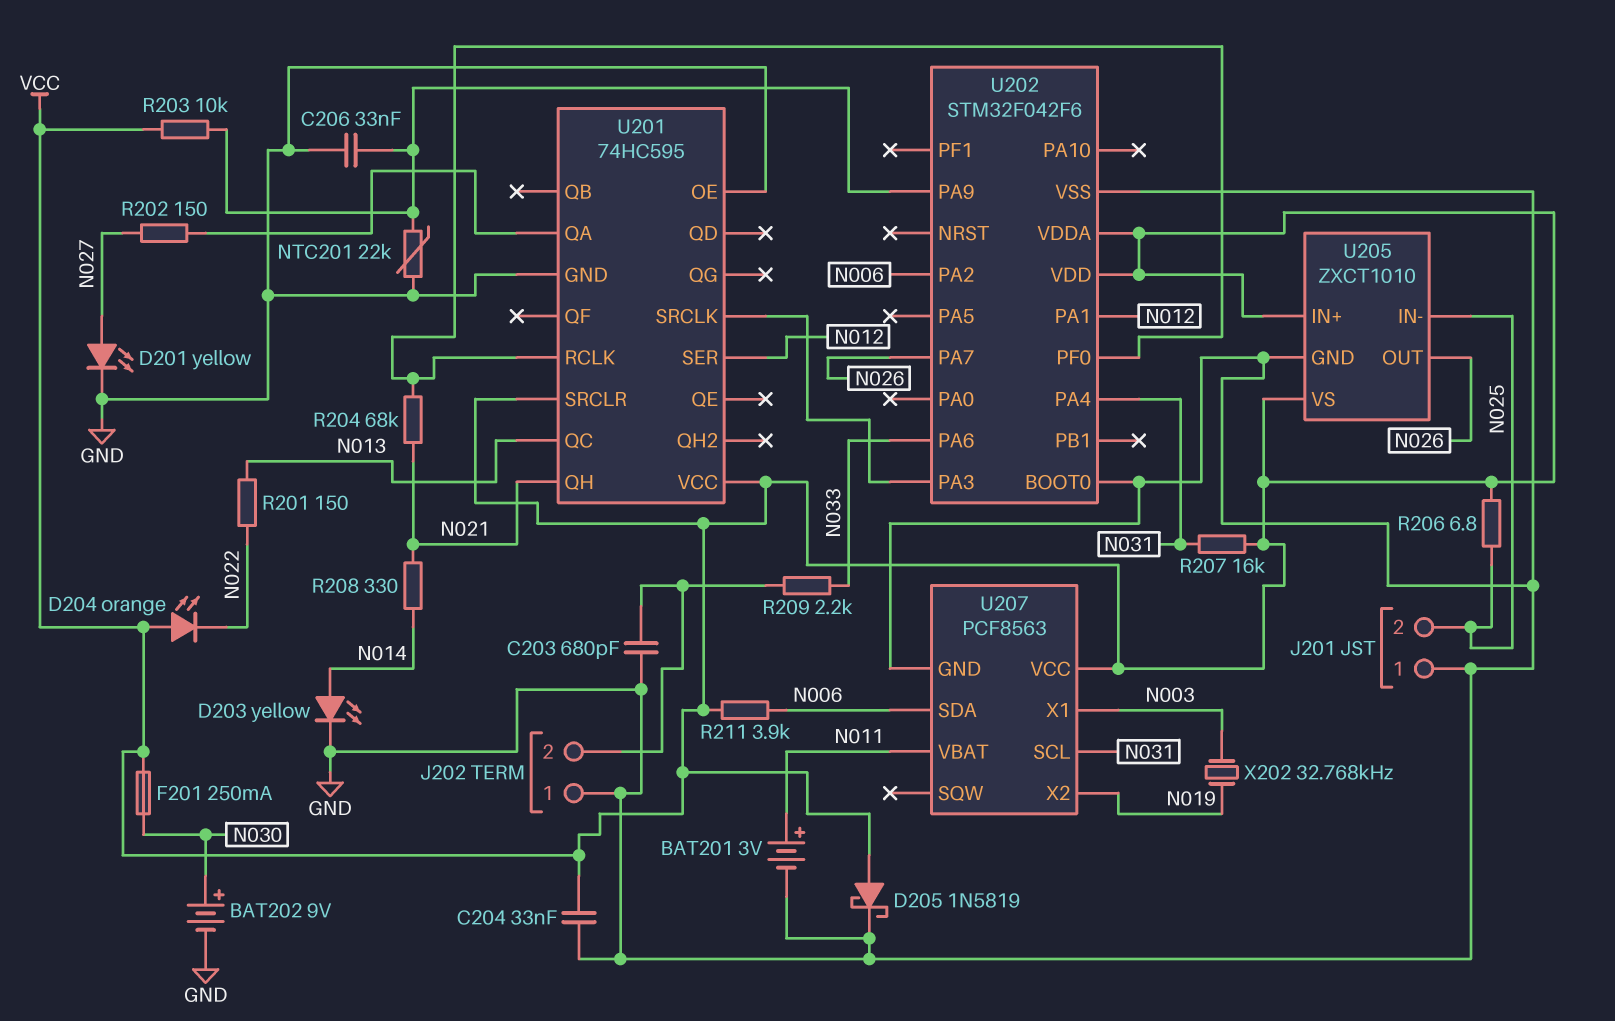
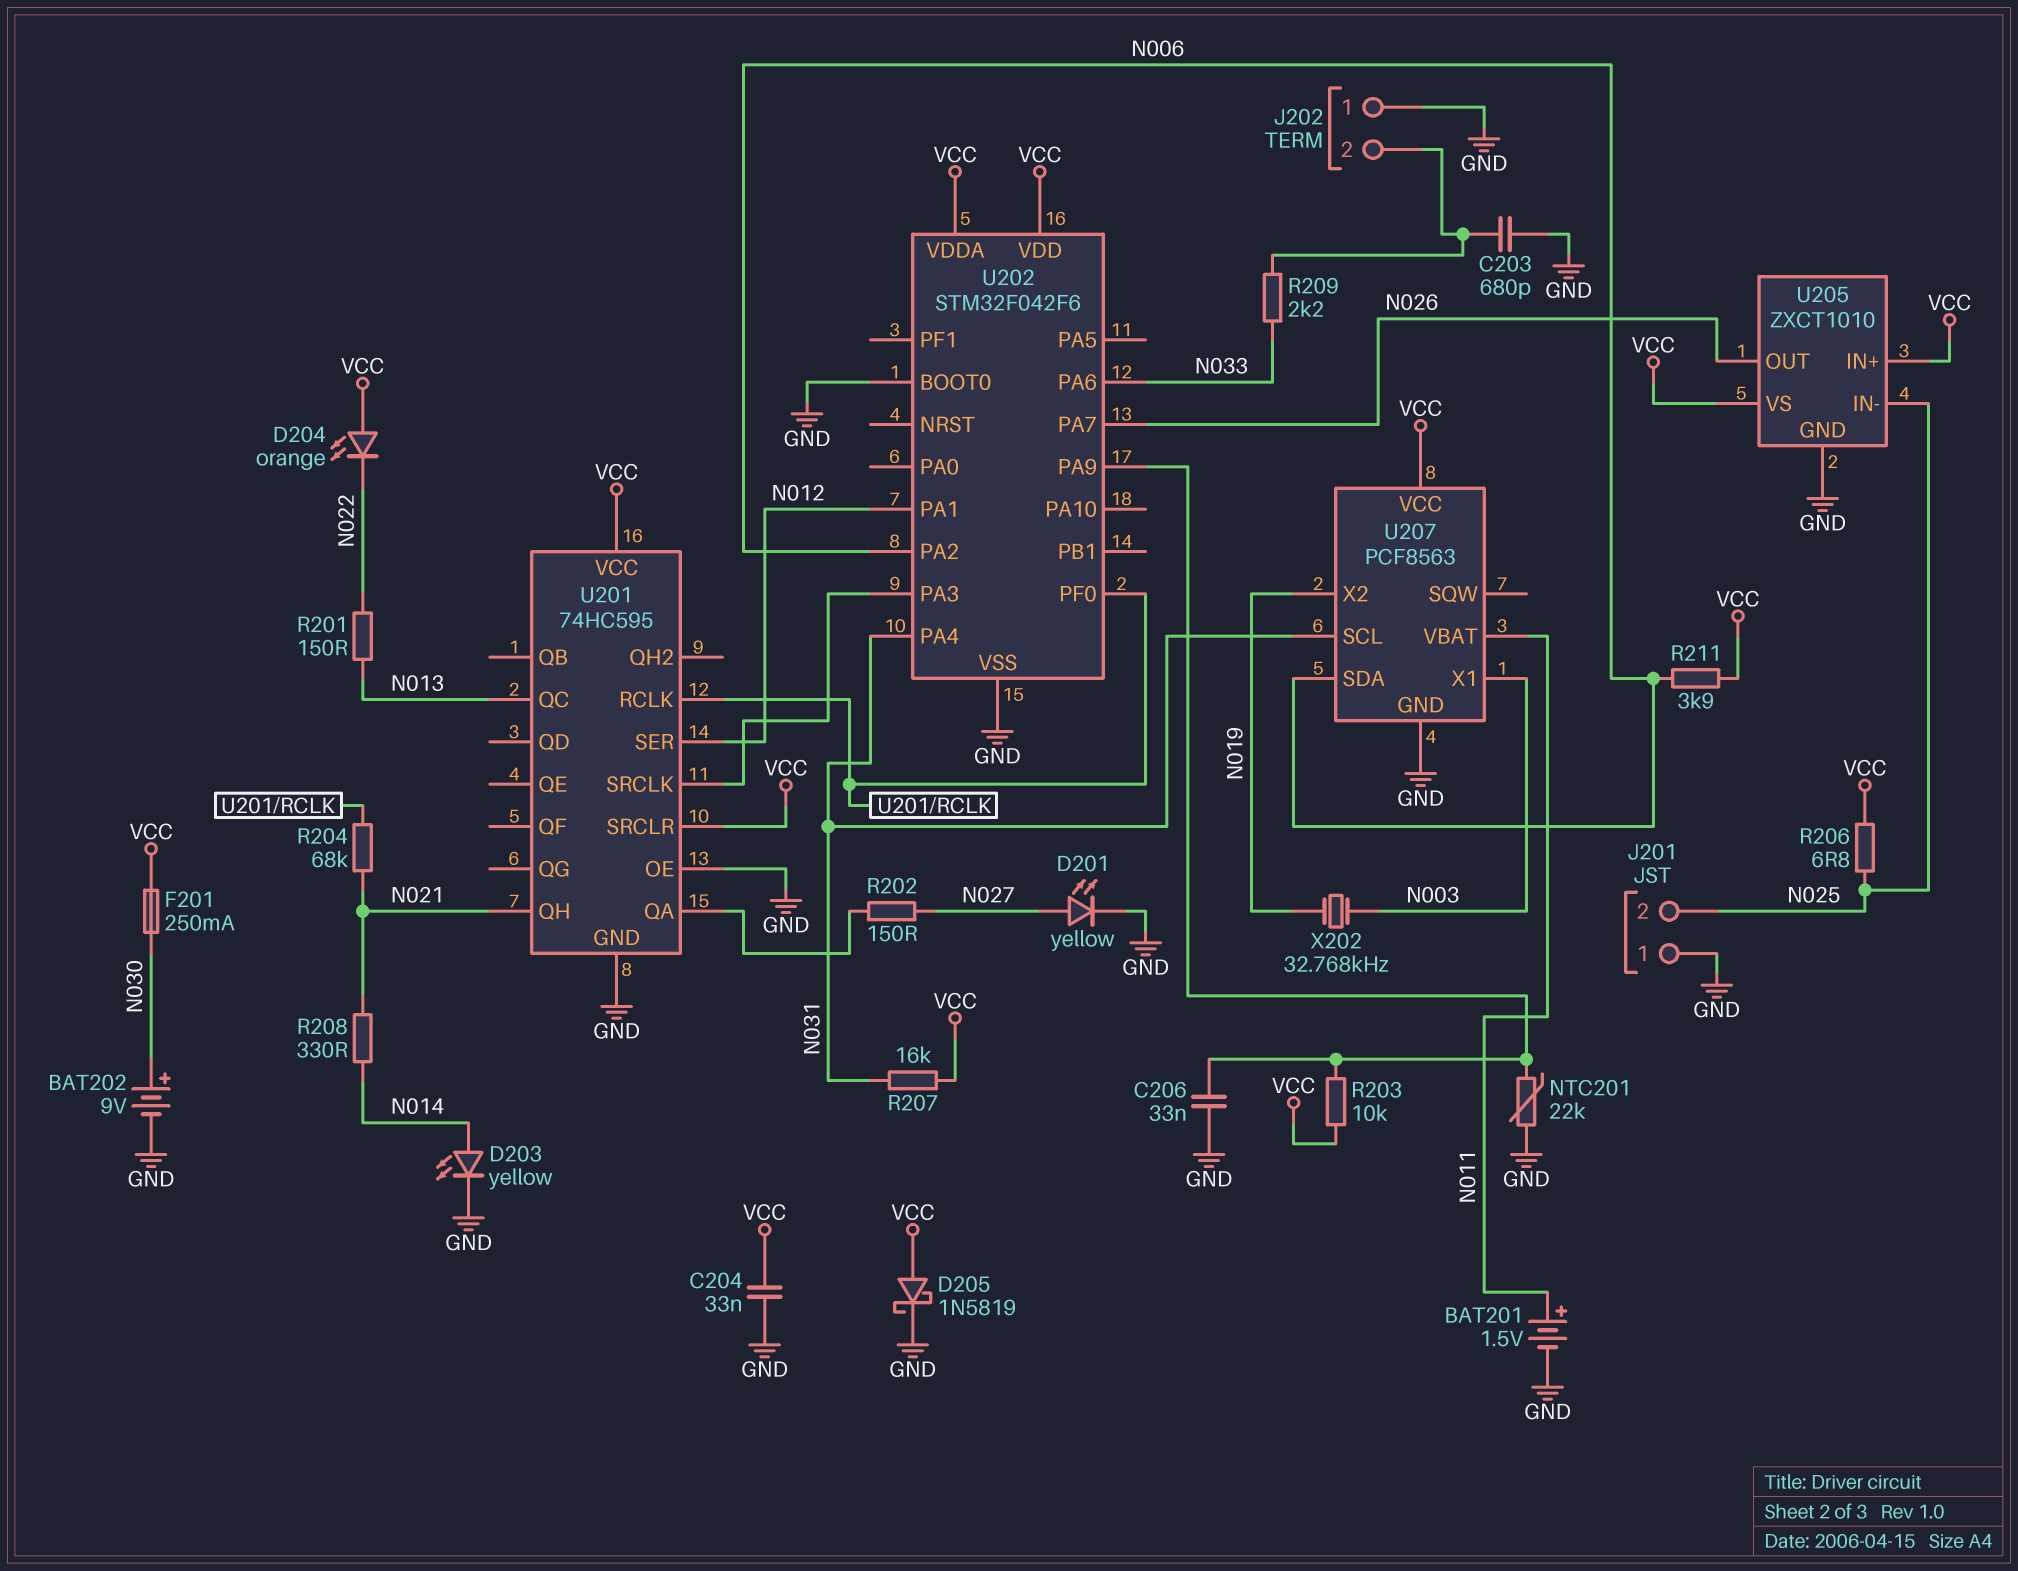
BAT201: 3V (plus N011, minus GND) -> 1.5V (plus N011, minus GND)

